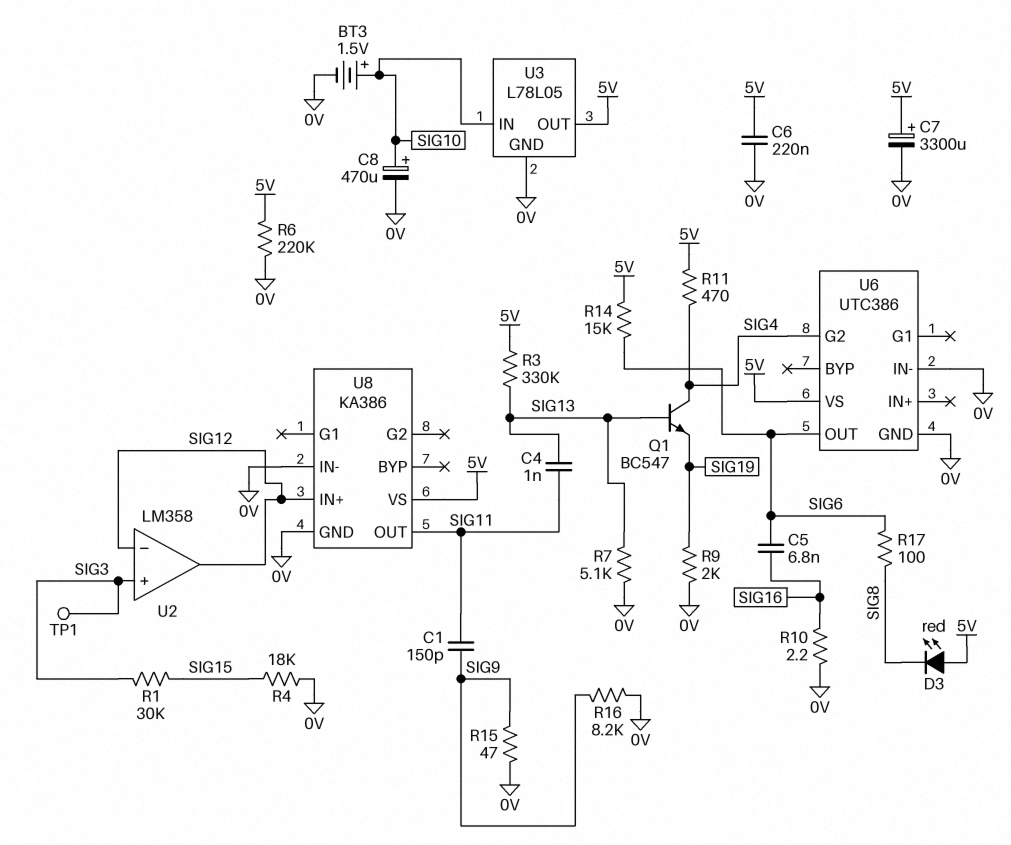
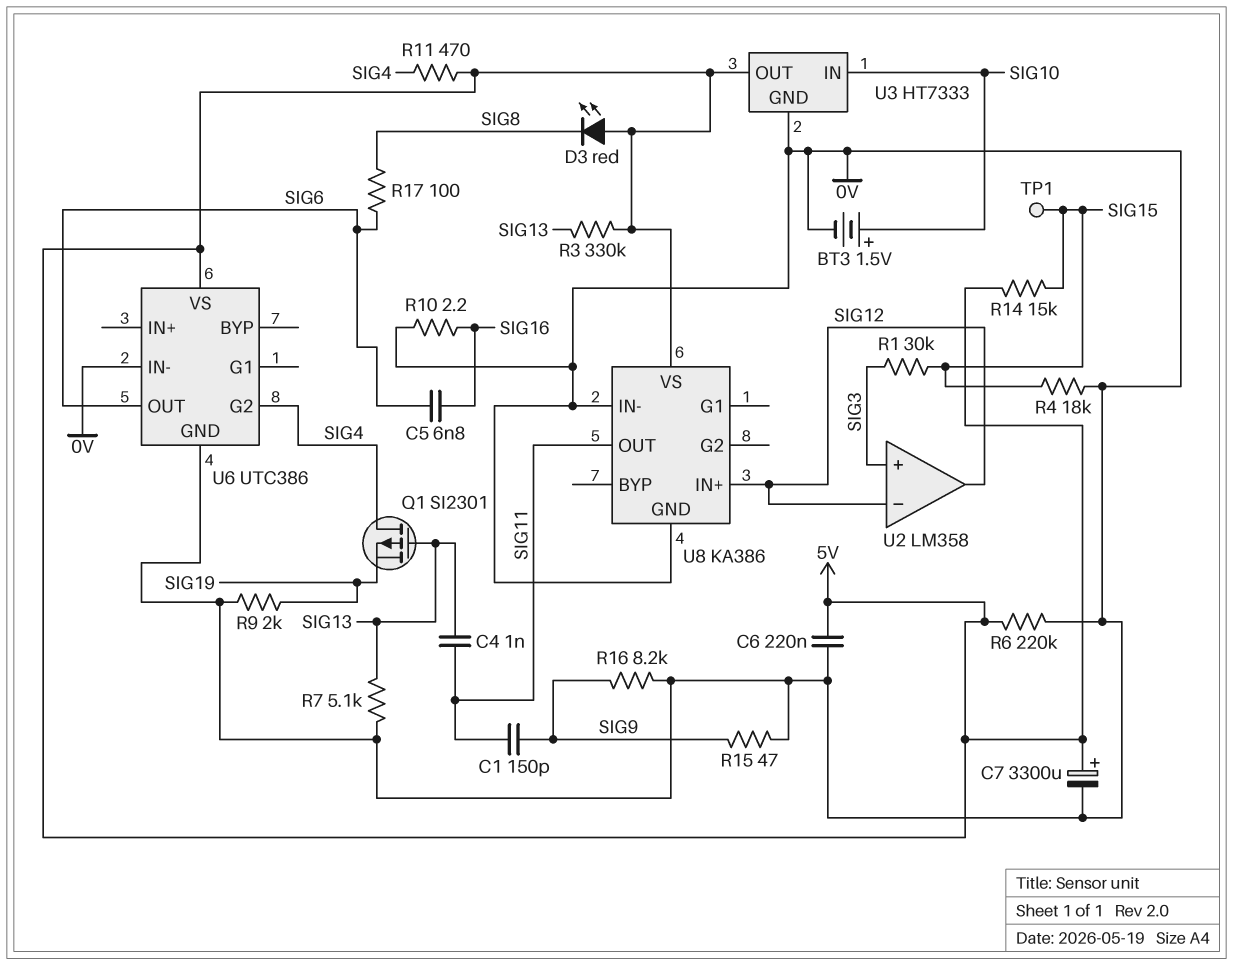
C8: 470uF (plus SIG10, minus 0V) -> none
Q1: NPN BC547 (B SIG13, C SIG4, E SIG19) -> PMOS SI2301 (G SIG13, D SIG4, S SIG19)
R14: 15k (5V, SIG6) -> 15k (5V, SIG15)
TP1: test point (SIG3) -> test point (SIG15)
U3: L78L05 -> HT7333

